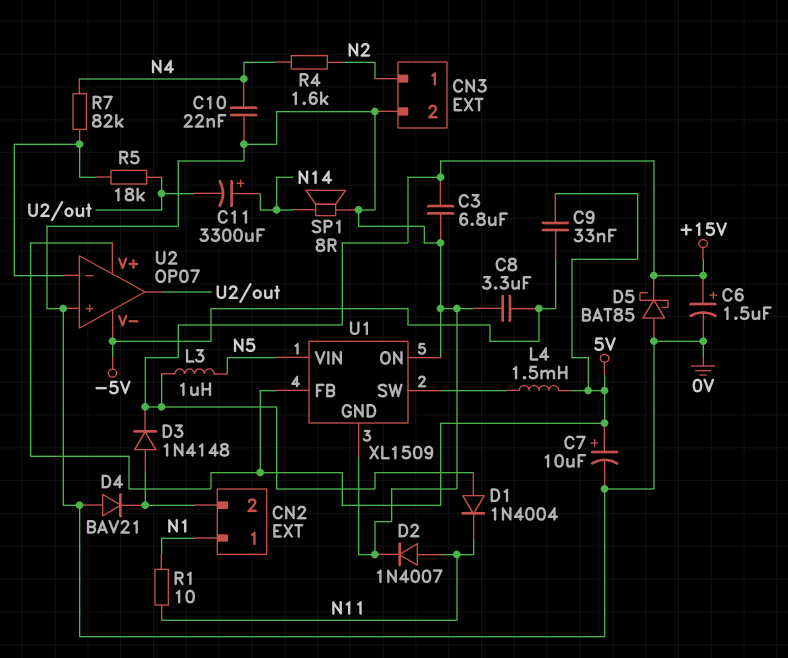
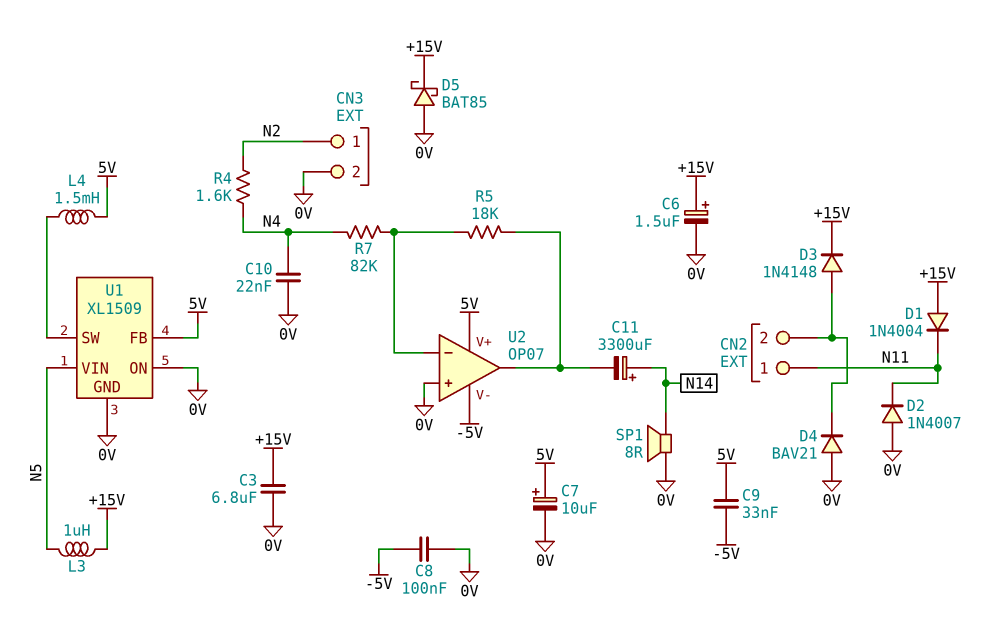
C8: 3.3uF (-5V, 0V) -> 100nF (-5V, 0V)
CN2 pin 1: N1 -> N11
D2: diode 1N4007 (A N11, K 0V) -> diode 1N4007 (A 0V, K N11)
R1: 10 (N1, N11) -> none

